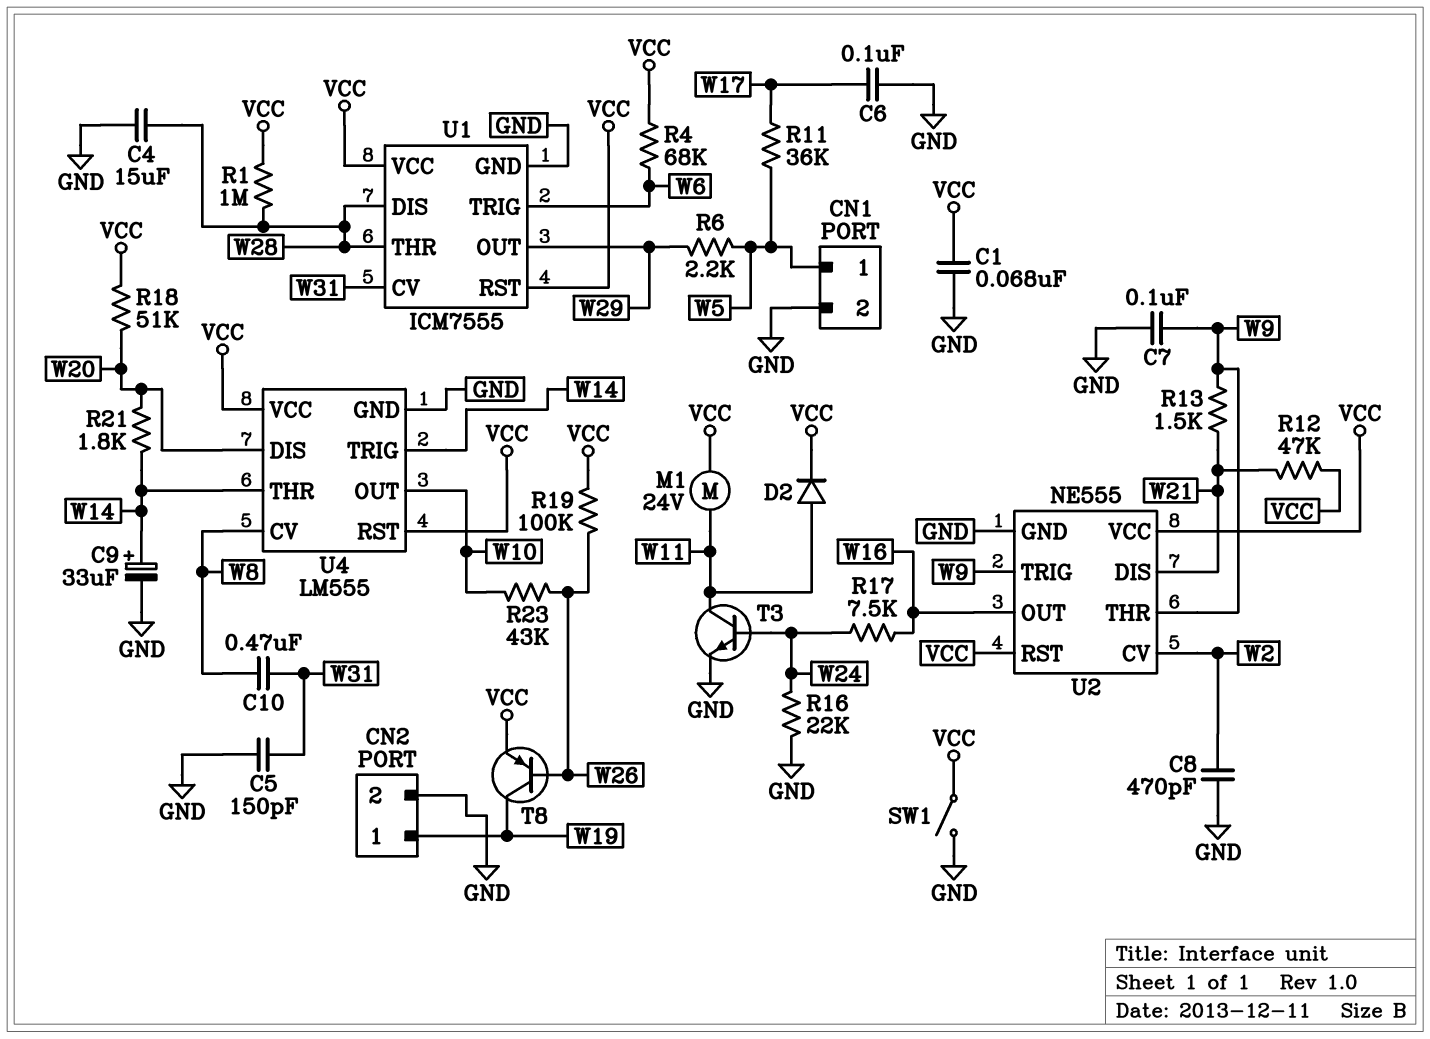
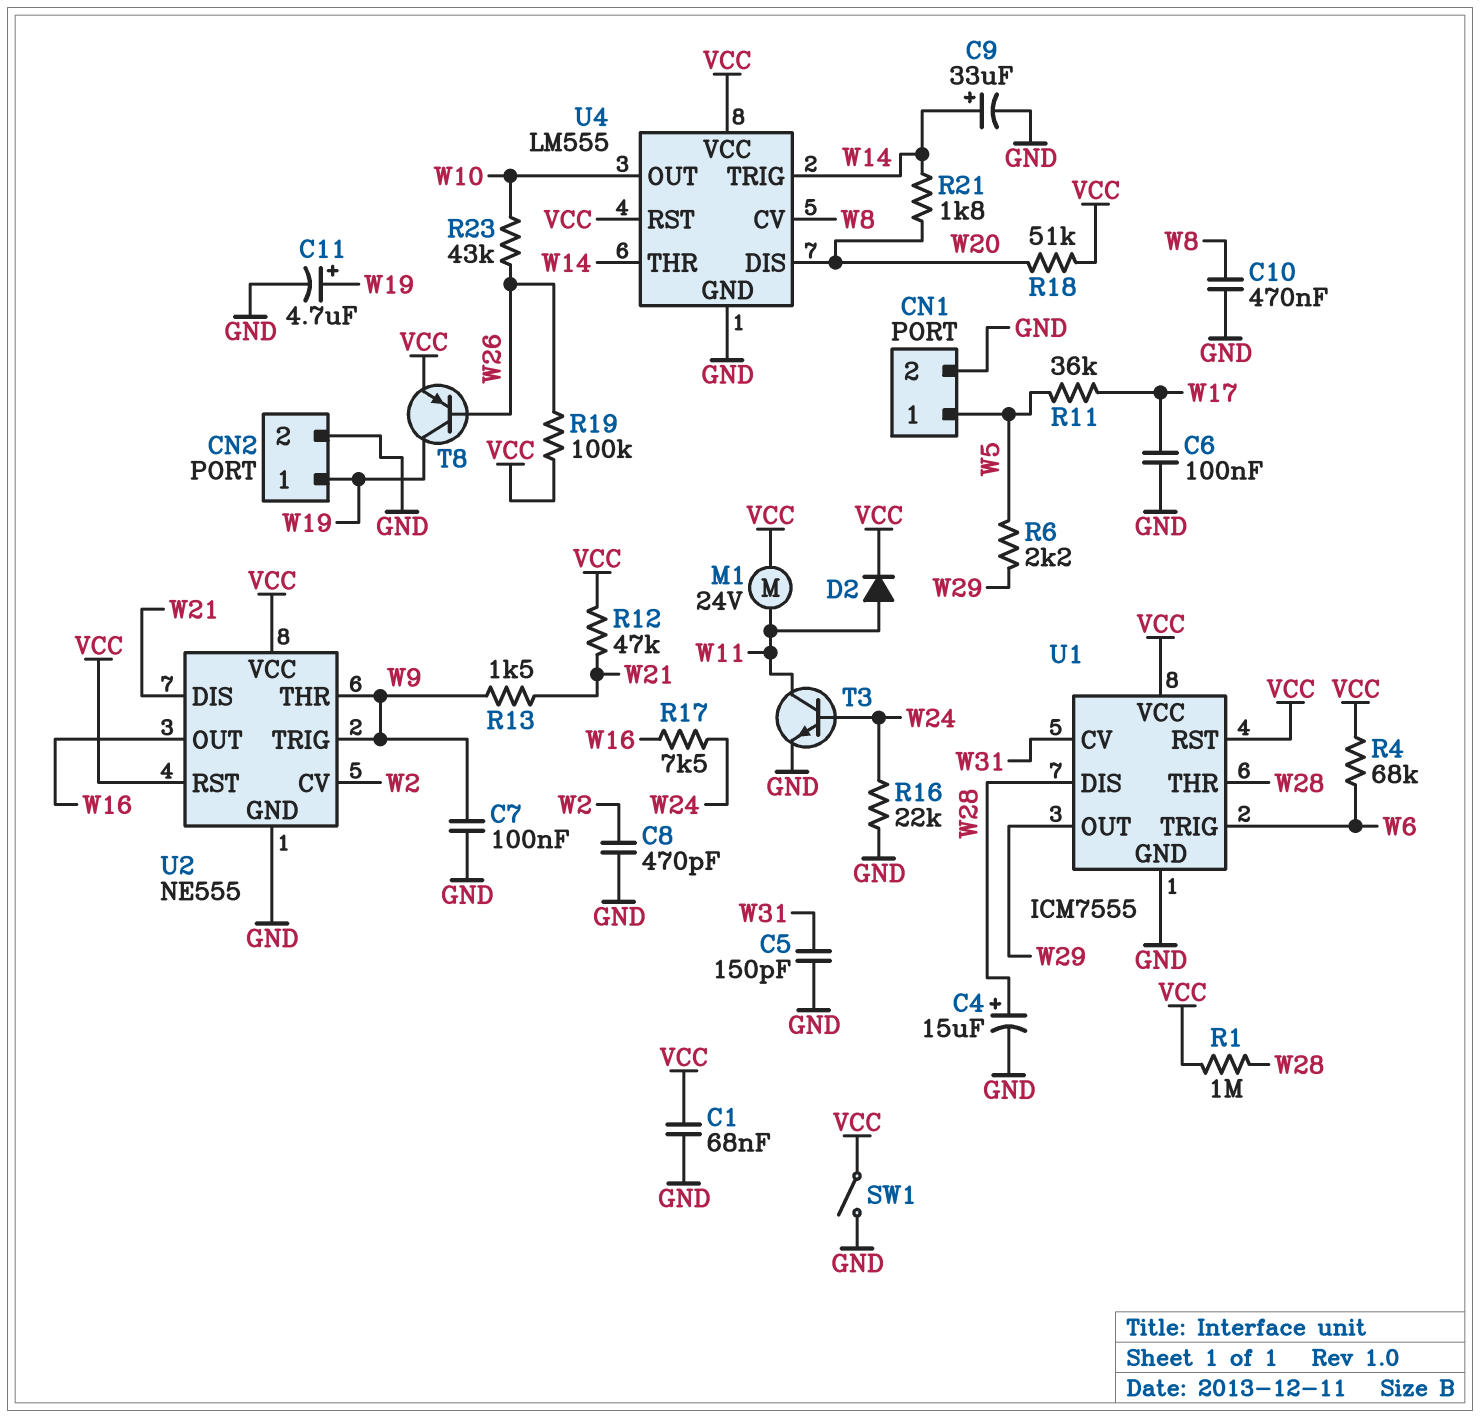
C4: 15uF (GND, W28) -> 15uF (plus W28, minus GND)
C10: 470nF (W8, W31) -> 470nF (GND, W8)
C11: none -> 4.7uF (plus W19, minus GND)

